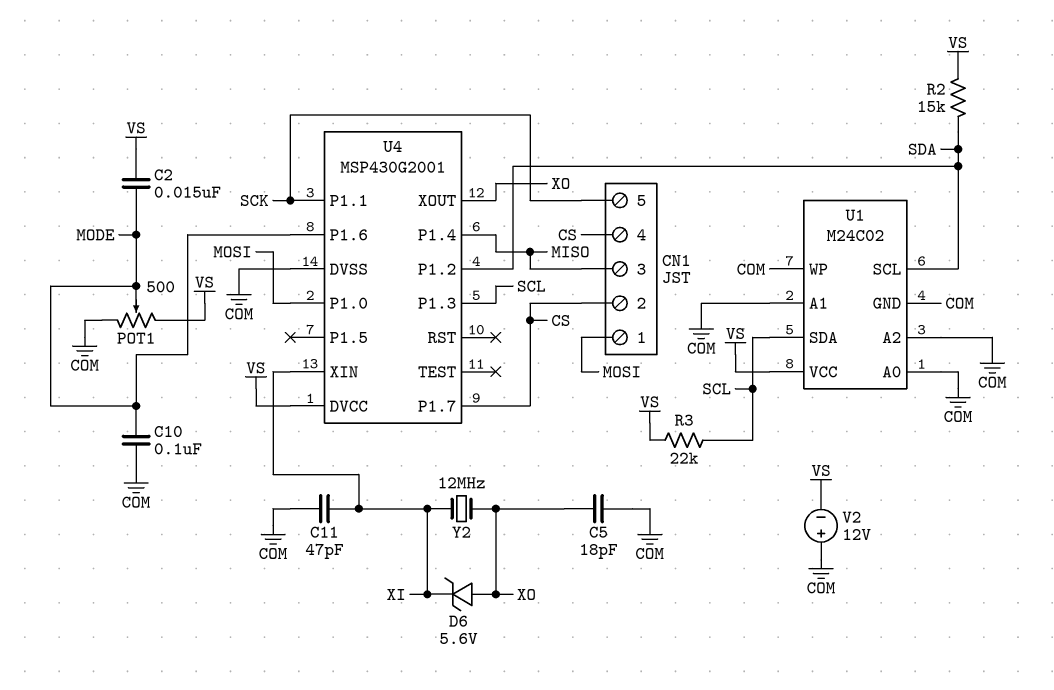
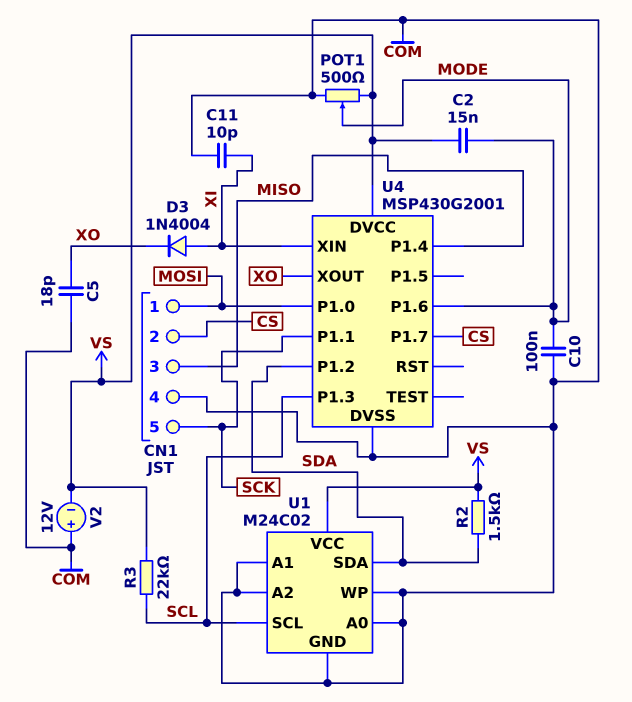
C11: 47pF (COM, XI) -> 10pF (COM, XI)
CN1 pin 4: CS -> COM
D3: none -> diode 1N4004 (A XI, K XO)
D6: zener 5.6V (A XO, K XI) -> none
R2: 15k (SDA, VS) -> 1.5k (SDA, VS)
U1 pin SCL: SDA -> SCL
U1 pin SDA: SCL -> SDA
Y2: 12MHz (XI, XO) -> none

